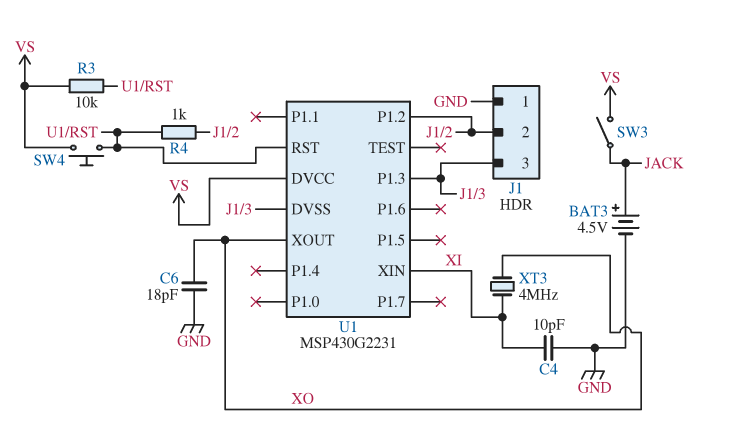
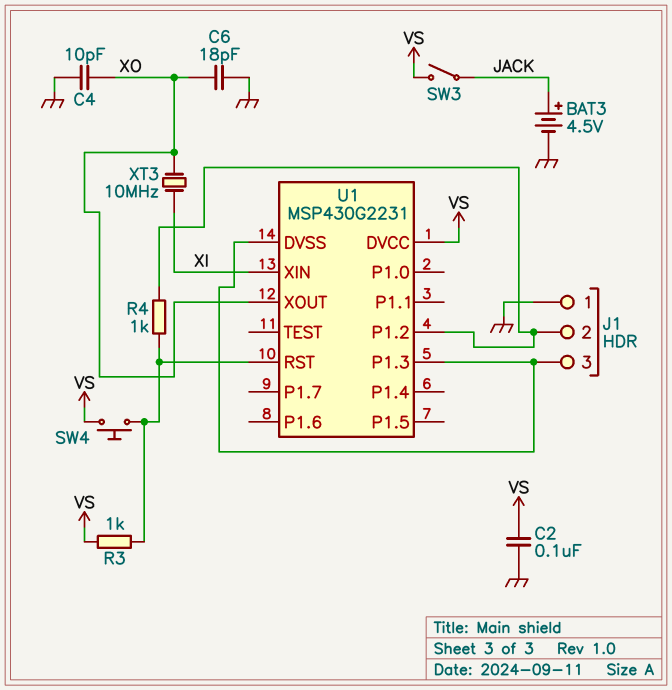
C2: none -> 100nF (GND, VS)
C4: 10pF (GND, XI) -> 10pF (GND, XO)
R3: 10k (U1/RST, VS) -> 1k (U1/RST, VS)
XT3: 4MHz (XI, XO) -> 10MHz (XI, XO)

